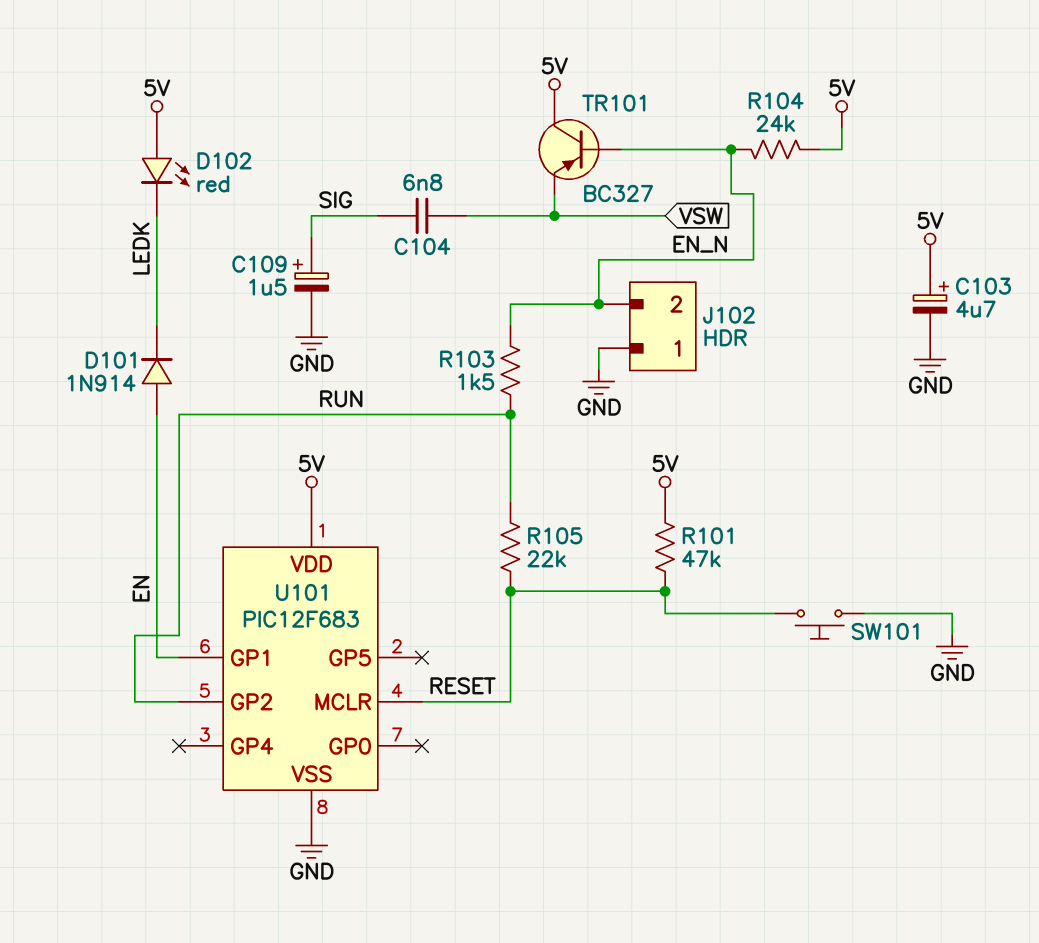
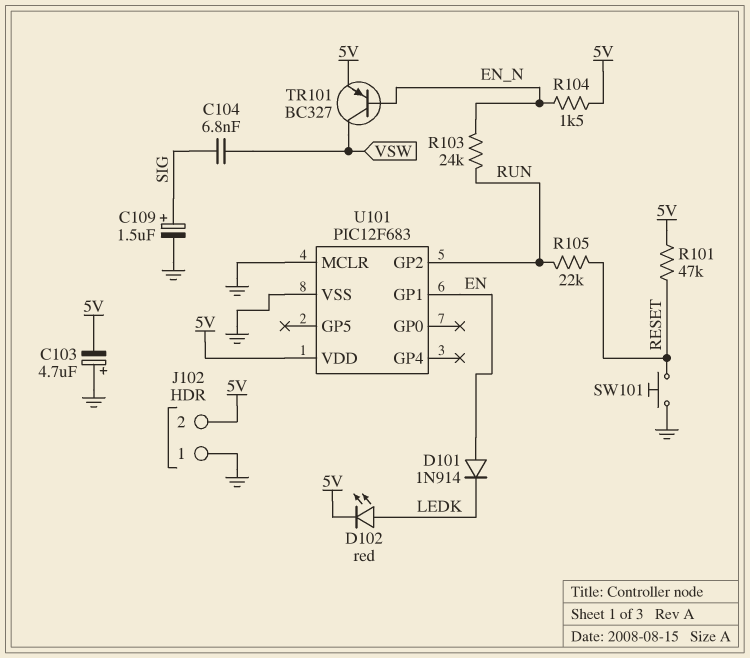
C103: 4.7uF (plus 5V, minus GND) -> 4.7uF (plus GND, minus 5V)
D102: LED red (A 5V, K LEDK) -> LED red (A LEDK, K 5V)
J102 pin 2: EN_N -> 5V
R103: 1.5k (EN_N, RUN) -> 24k (EN_N, RUN)
R104: 24k (5V, EN_N) -> 1.5k (5V, EN_N)
TR101: PNP BC327 (B EN_N, C 5V, E VSW) -> PNP BC327 (B EN_N, C VSW, E 5V)
U101 pin MCLR: RESET -> GND

